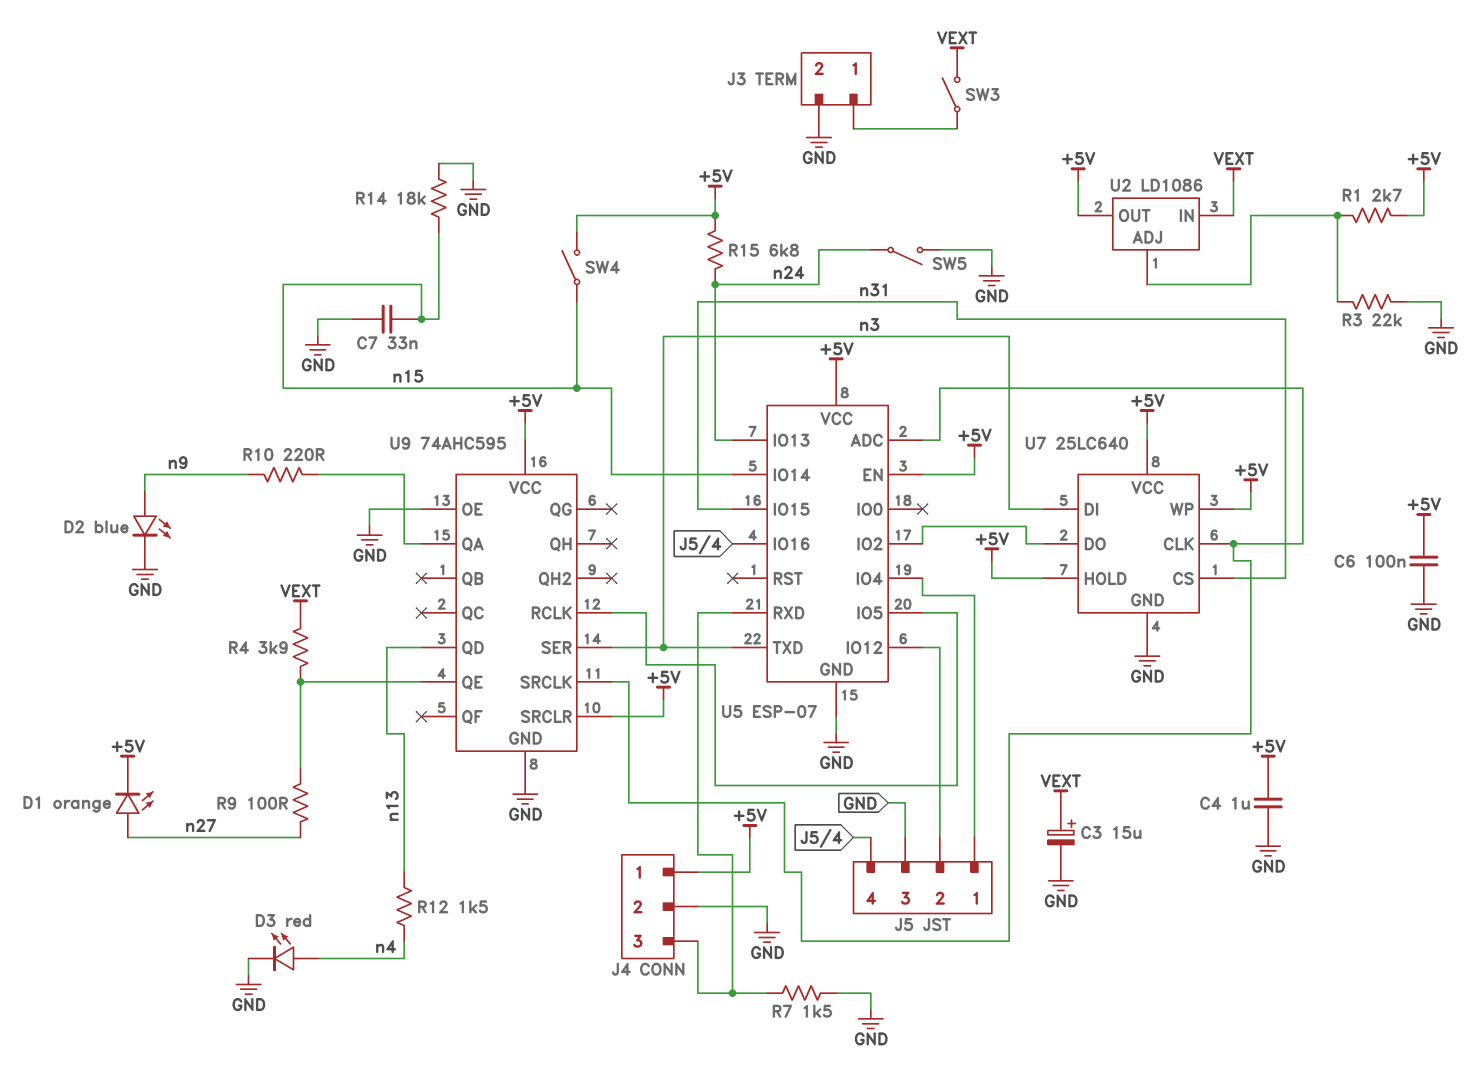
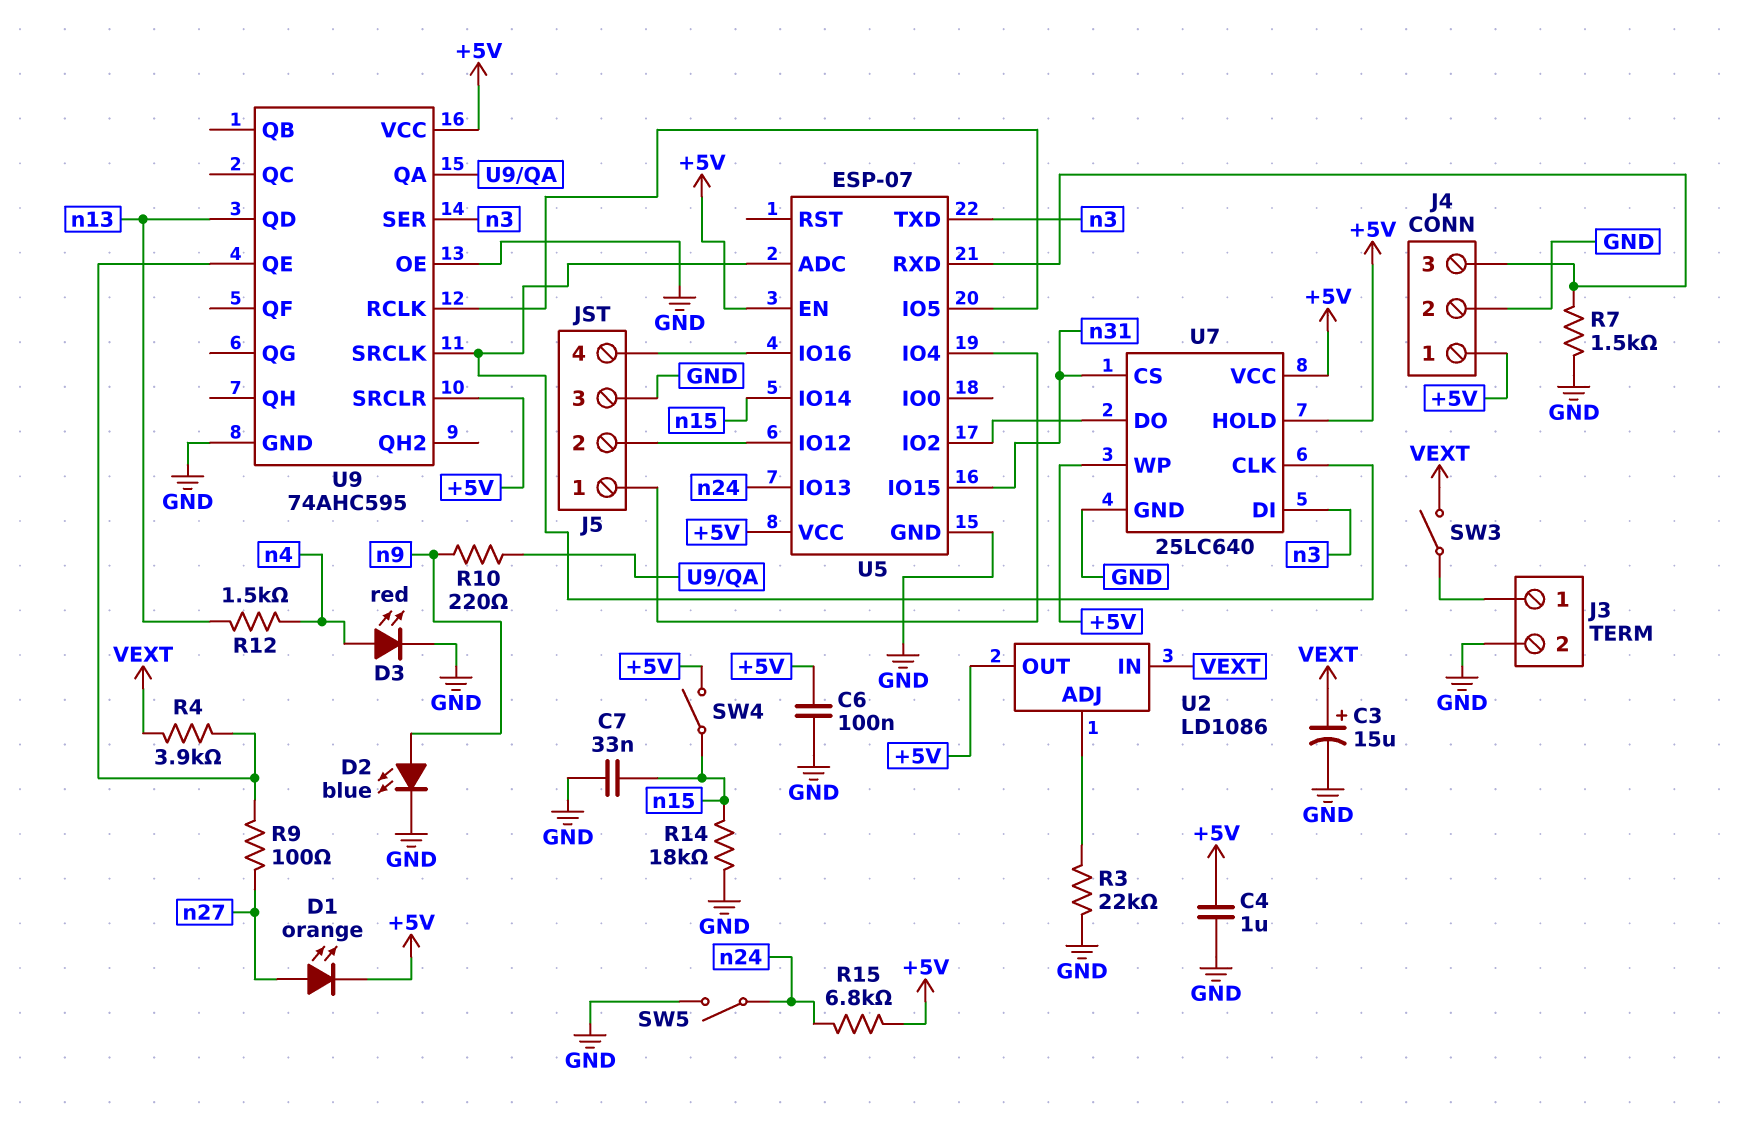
R1: 2.7k (+5V, U2/ADJ) -> none

